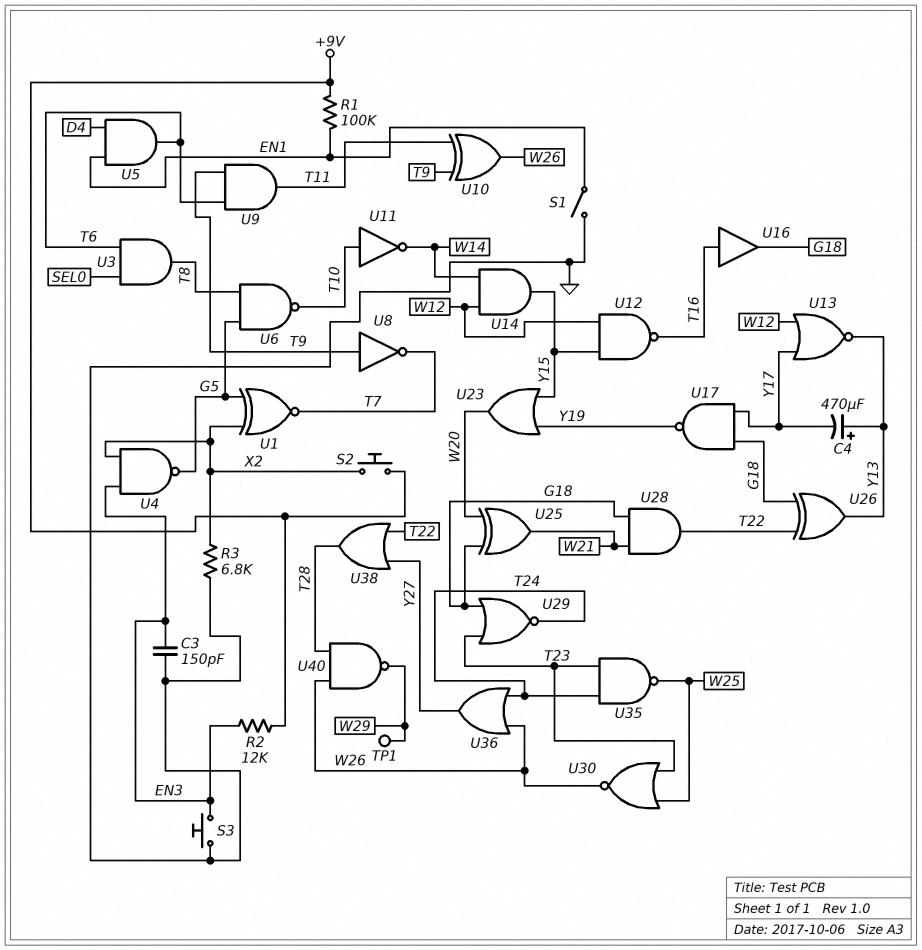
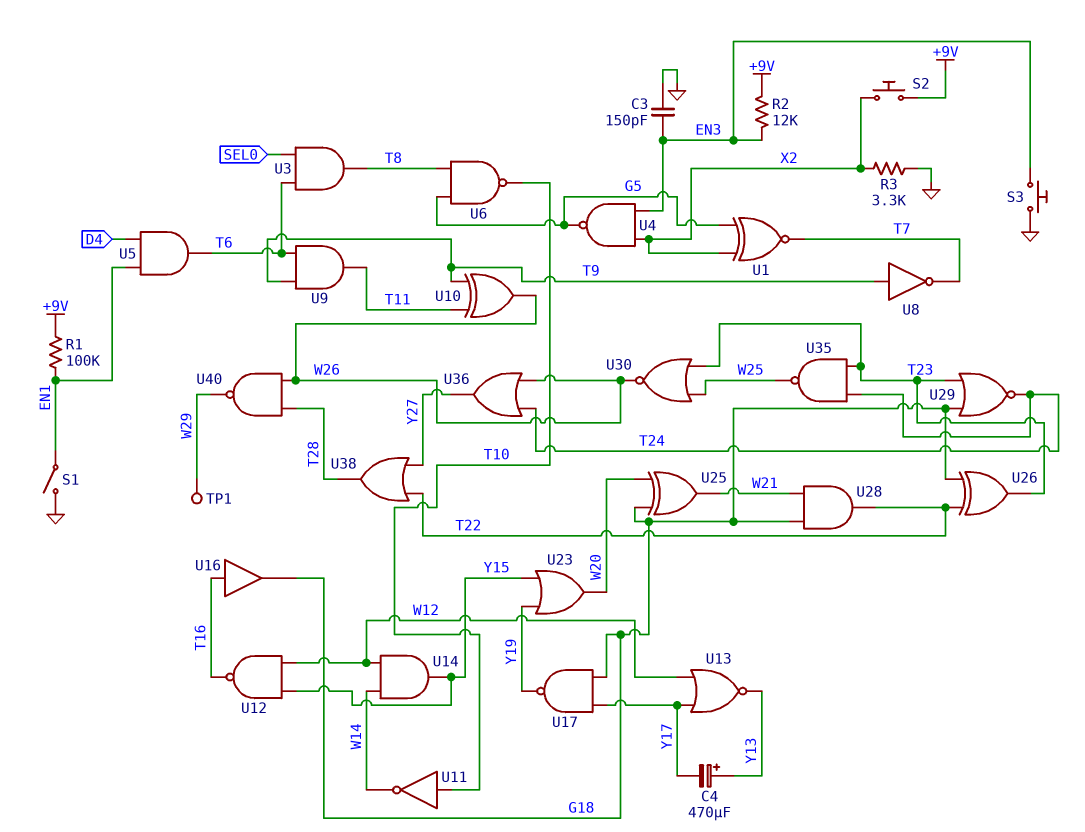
R3: 6.8k (GND, X2) -> 3.3k (GND, X2)
U26: XOR (in G18, in T22, out Y13) -> XOR (in G18, in T22, out T23)

